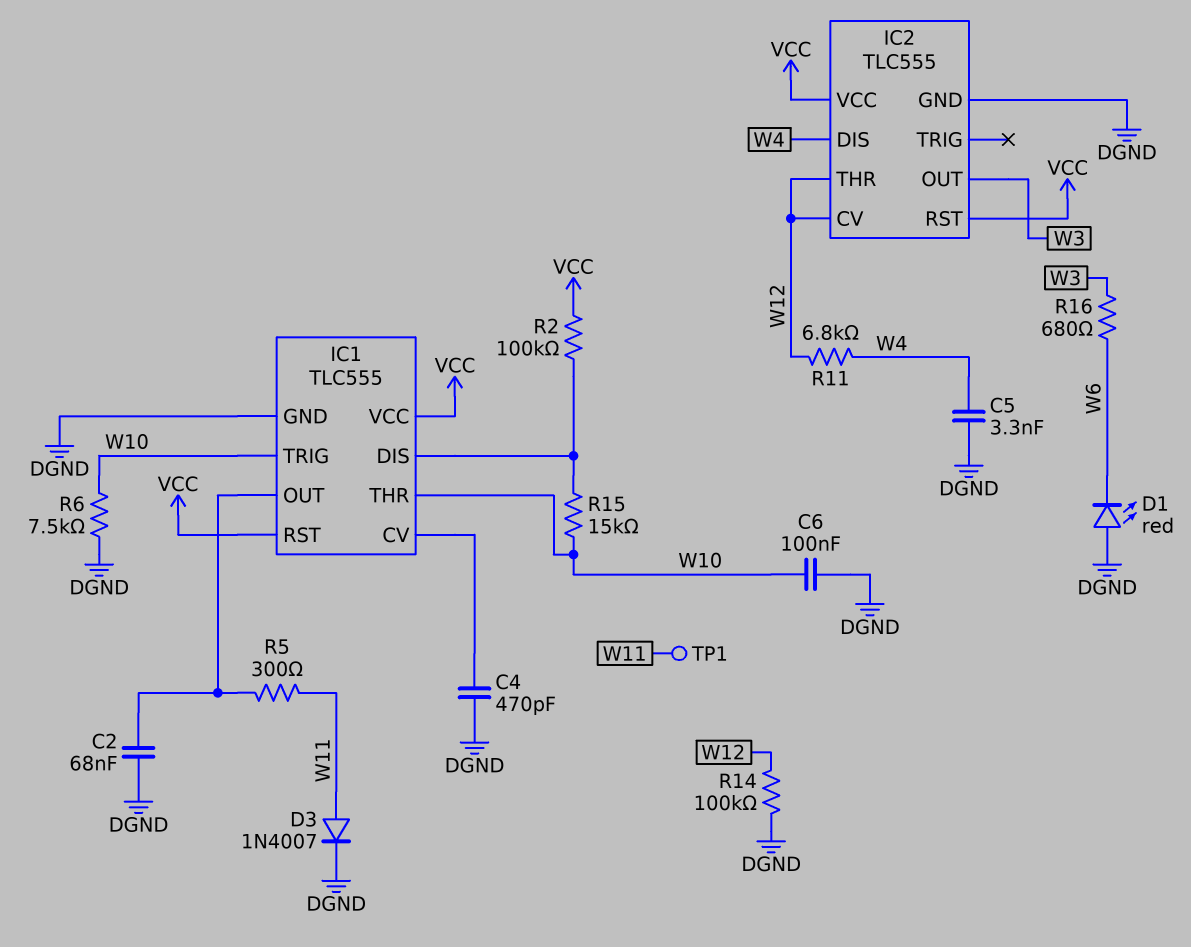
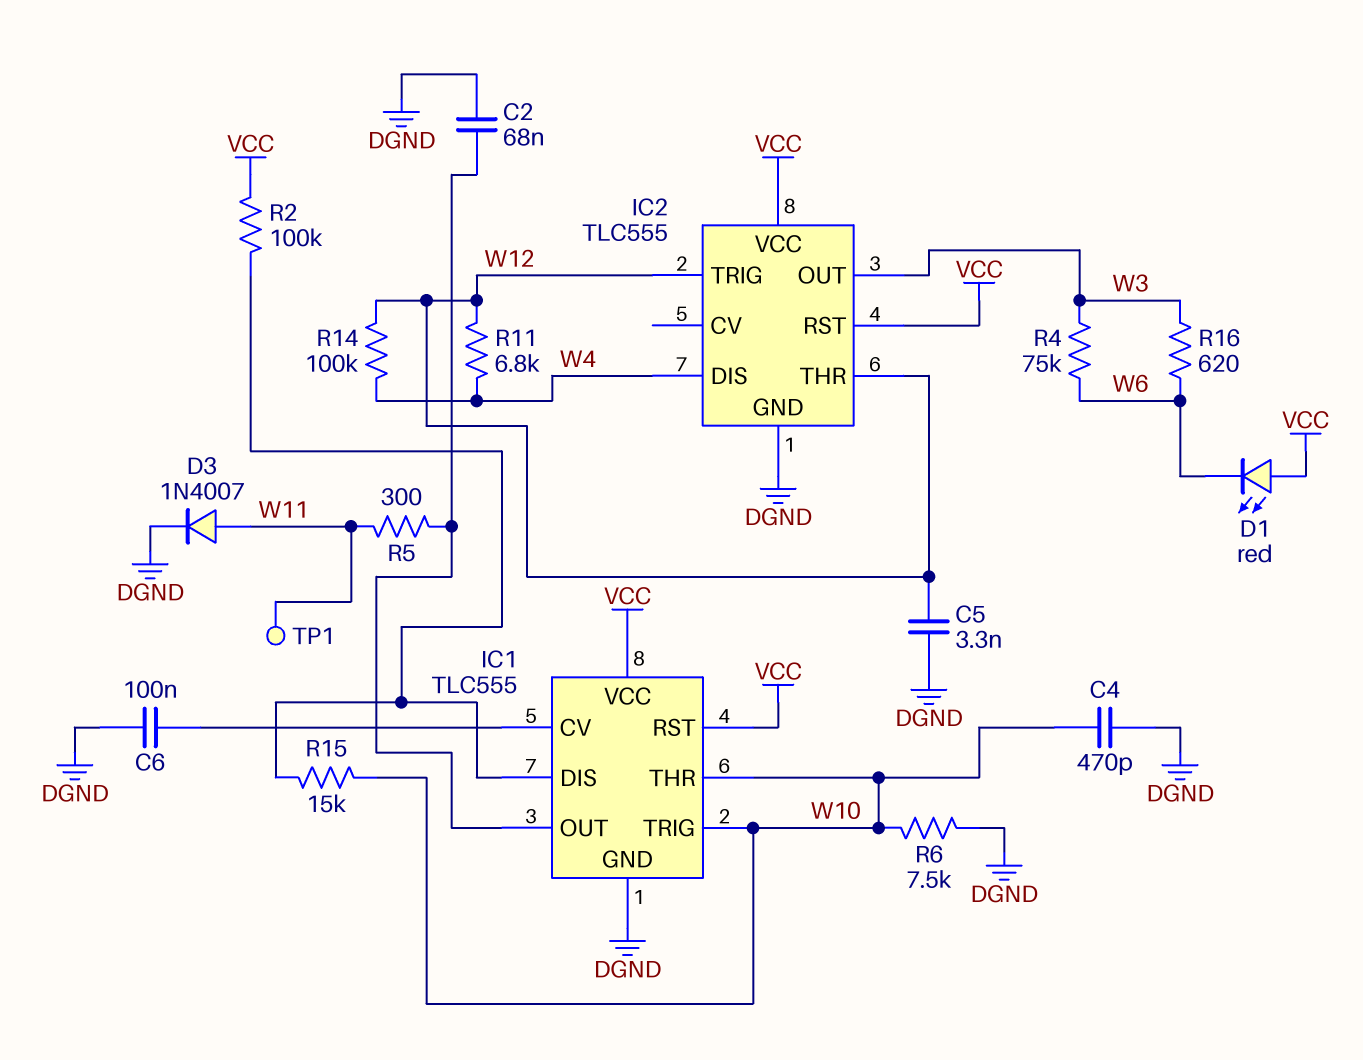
C4: 470pF (DGND, IC1/CV) -> 470pF (DGND, W10)
C5: 3.3nF (DGND, W4) -> 3.3nF (DGND, W12)
C6: 100nF (DGND, W10) -> 100nF (DGND, IC1/CV)
D1: LED red (A DGND, K W6) -> LED red (A VCC, K W6)
IC2 pin CV: W12 -> none
IC2 pin TRIG: none -> W12
R4: none -> 75k (W3, W6)
R14: 100k (DGND, W12) -> 100k (W4, W12)
R16: 680 (W3, W6) -> 620 (W3, W6)

